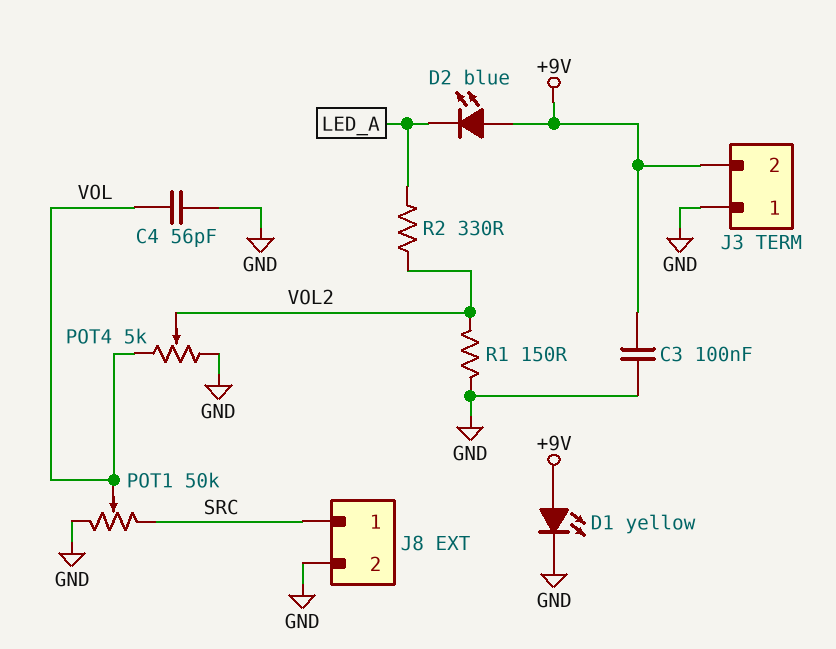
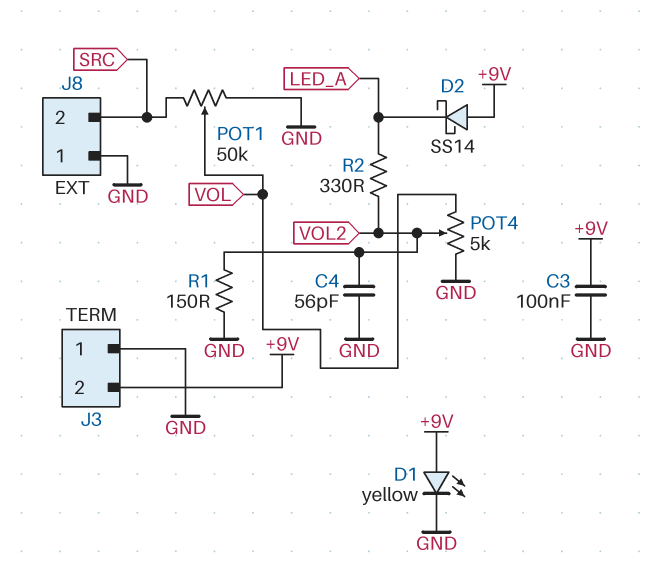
C4: 56pF (GND, VOL) -> 56pF (GND, VOL2)
D2: LED blue (A +9V, K LED_A) -> schottky SS14 (A +9V, K LED_A)
J8 pin 1: SRC -> GND
J8 pin 2: GND -> SRC

